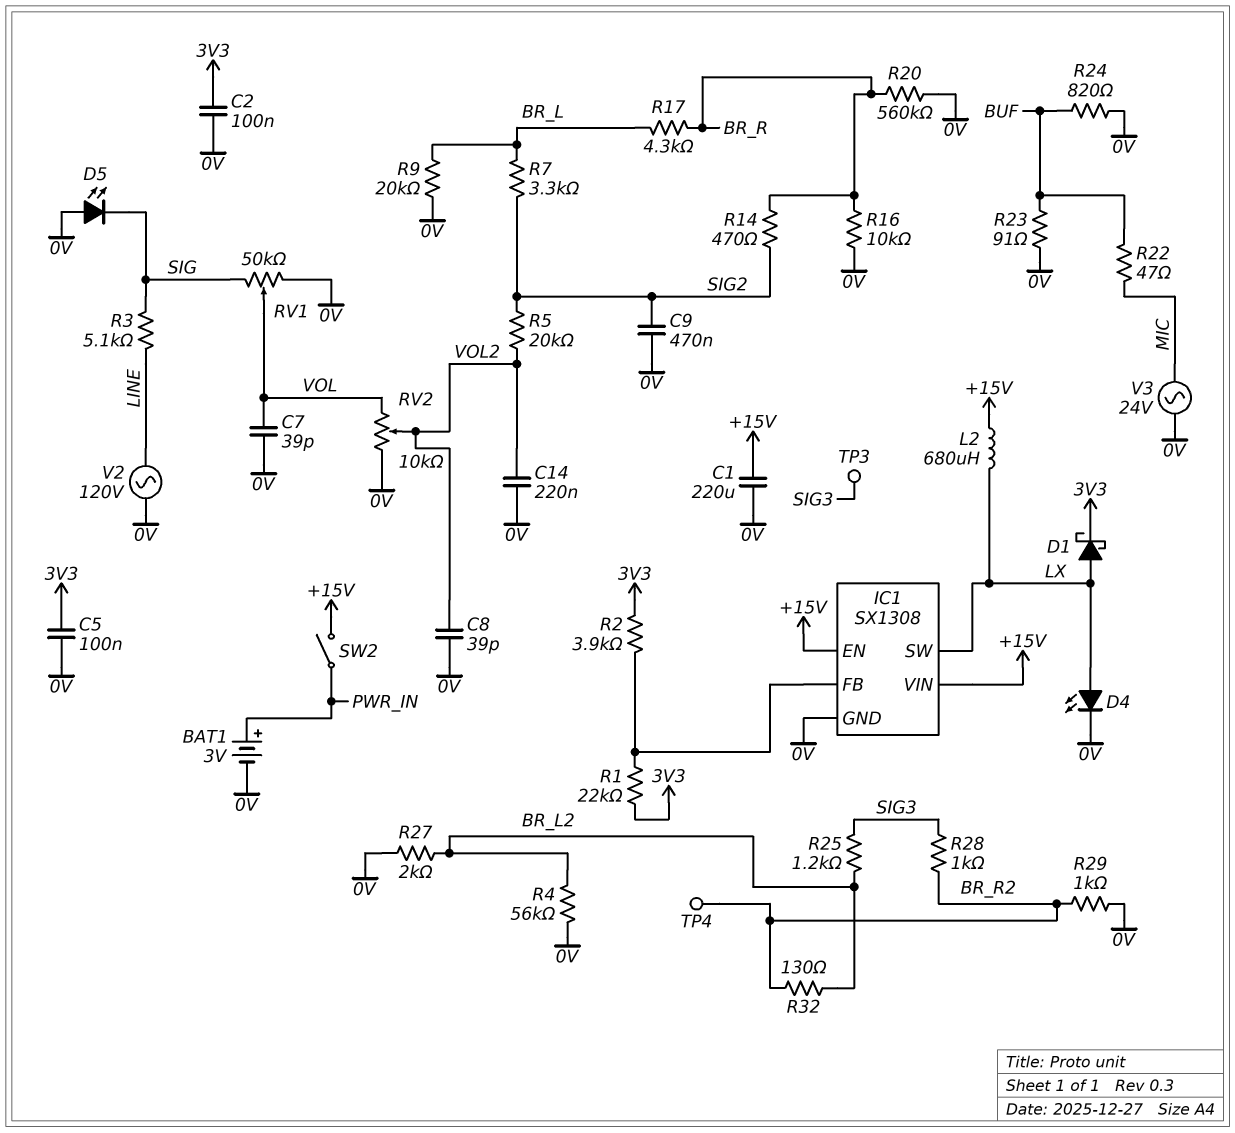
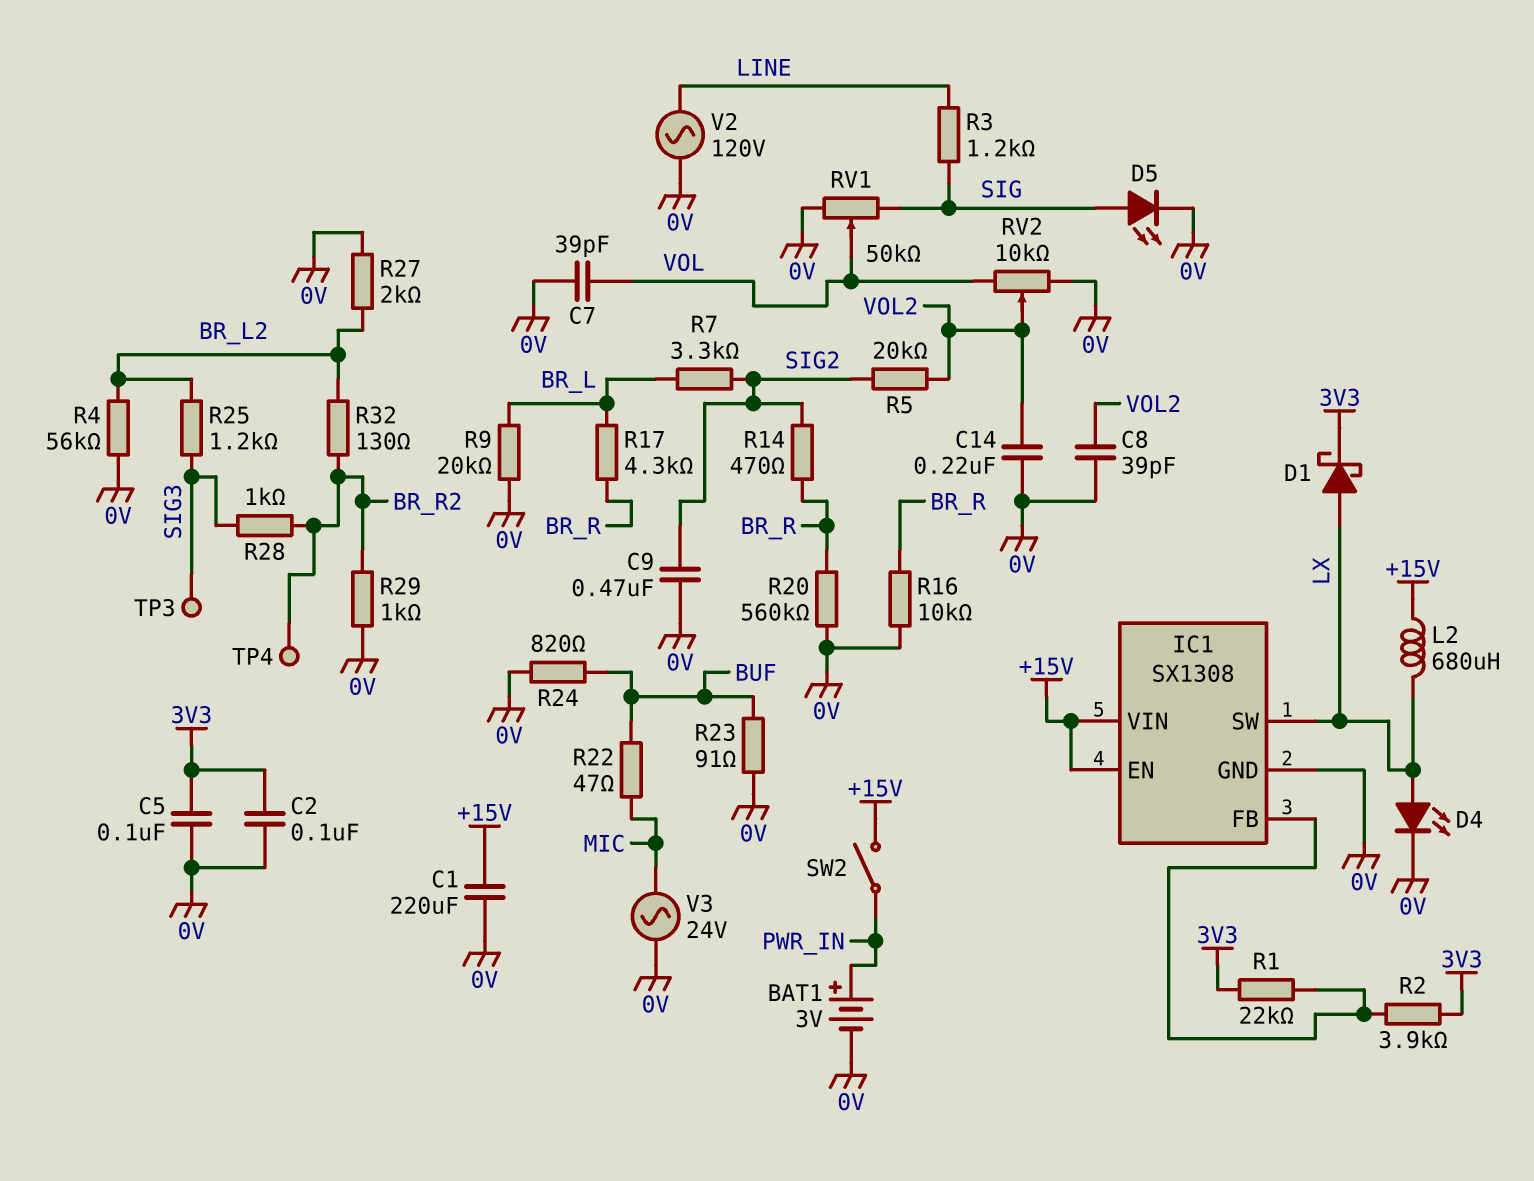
D5: LED (A 0V, K SIG) -> LED (A SIG, K 0V)
R3: 5.1k (LINE, SIG) -> 1.2k (LINE, SIG)

